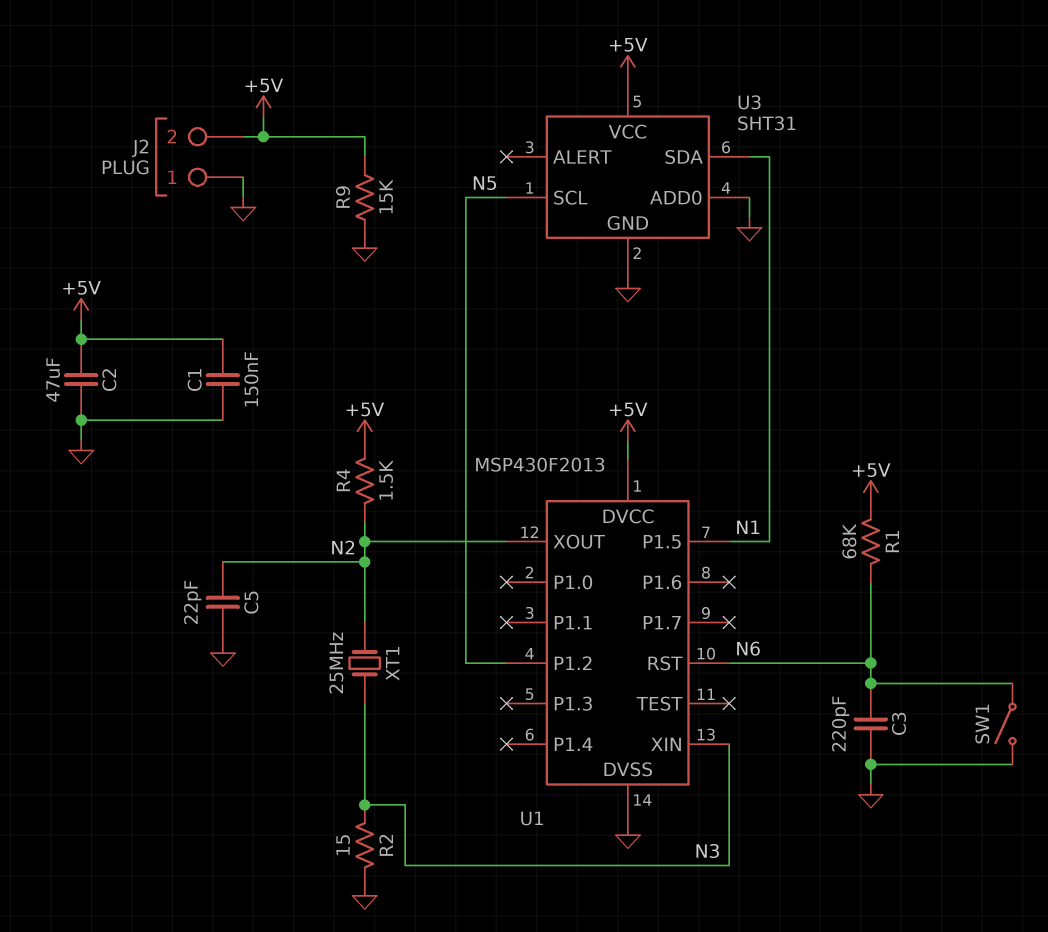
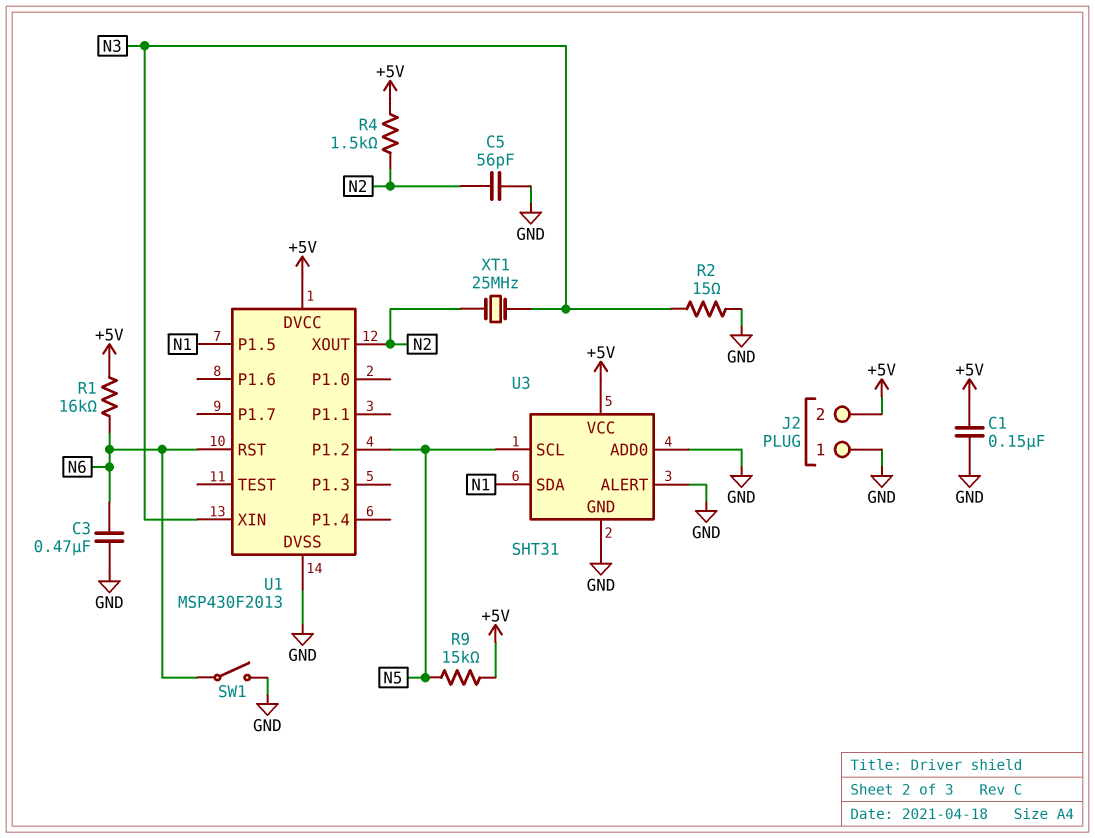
C2: 47uF (+5V, GND) -> none
C3: 220pF (GND, N6) -> 470nF (GND, N6)
C5: 22pF (GND, N2) -> 56pF (GND, N2)
R1: 68k (+5V, N6) -> 16k (+5V, N6)
R9: 15k (+5V, GND) -> 15k (+5V, N5)
U3 pin ALERT: none -> GND

